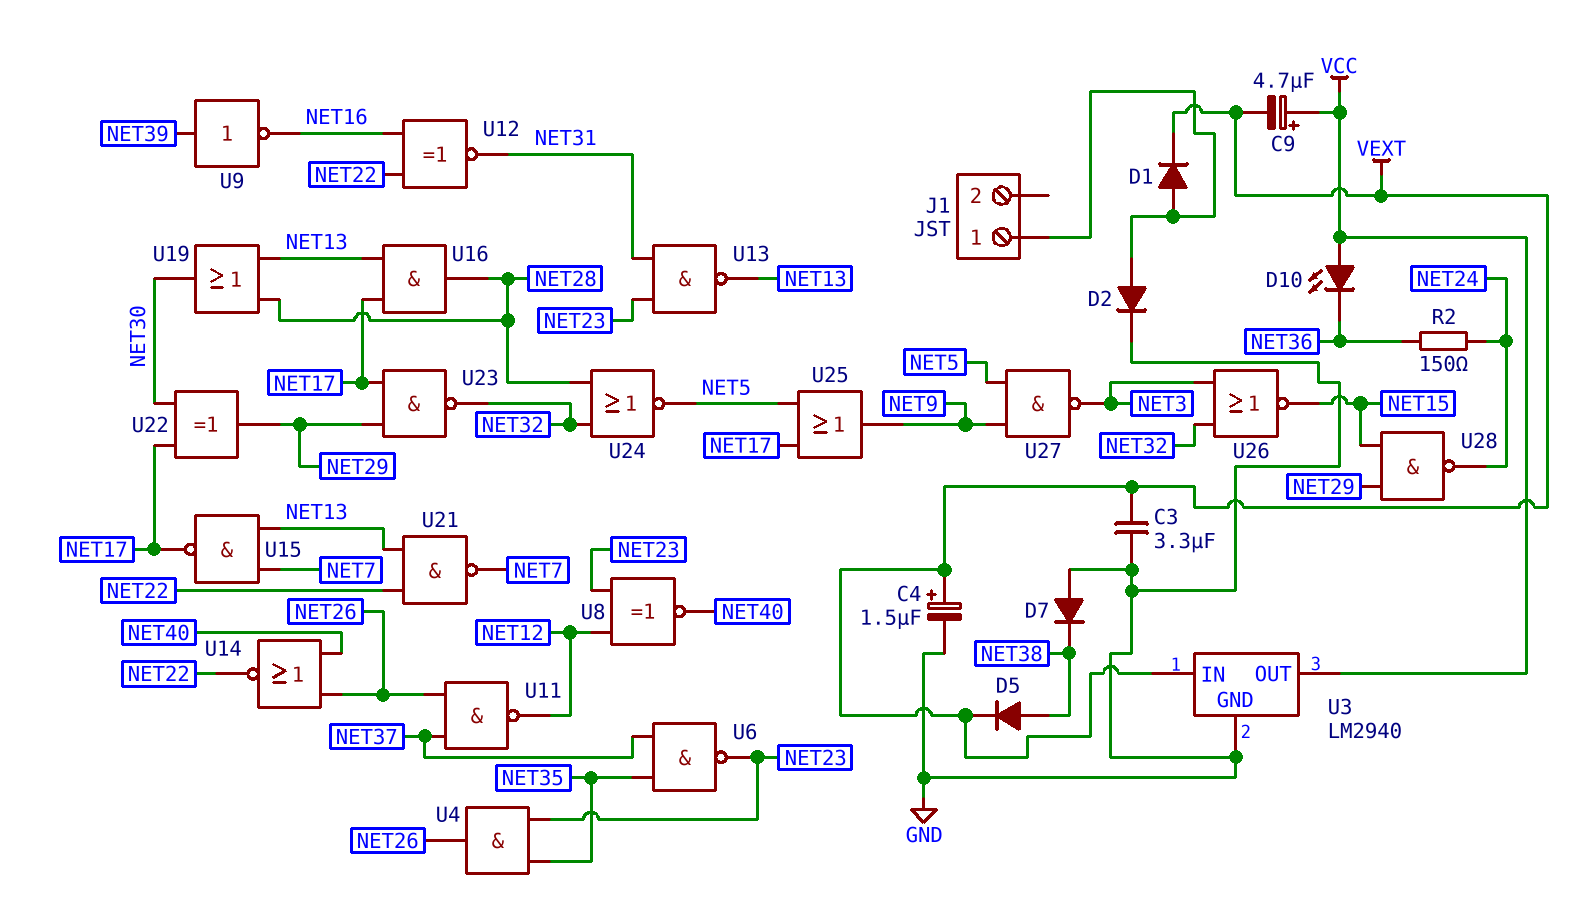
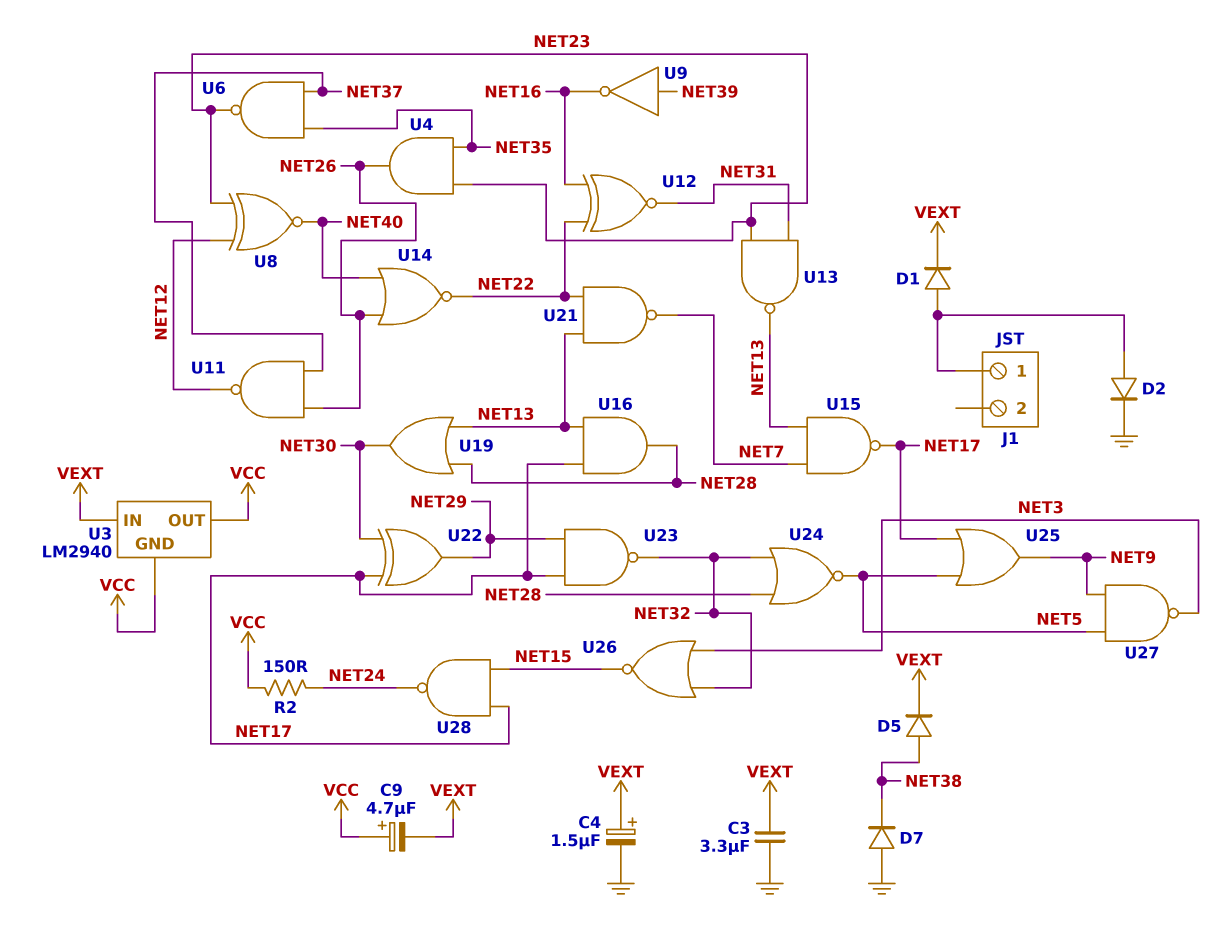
D10: LED (A VCC, K NET36) -> none
R2: 150 (NET24, NET36) -> 150 (NET24, VCC)
U3 pin GND: GND -> VCC
U28: NAND (in NET15, in NET29, out NET24) -> NAND (in NET15, in NET17, out NET24)

